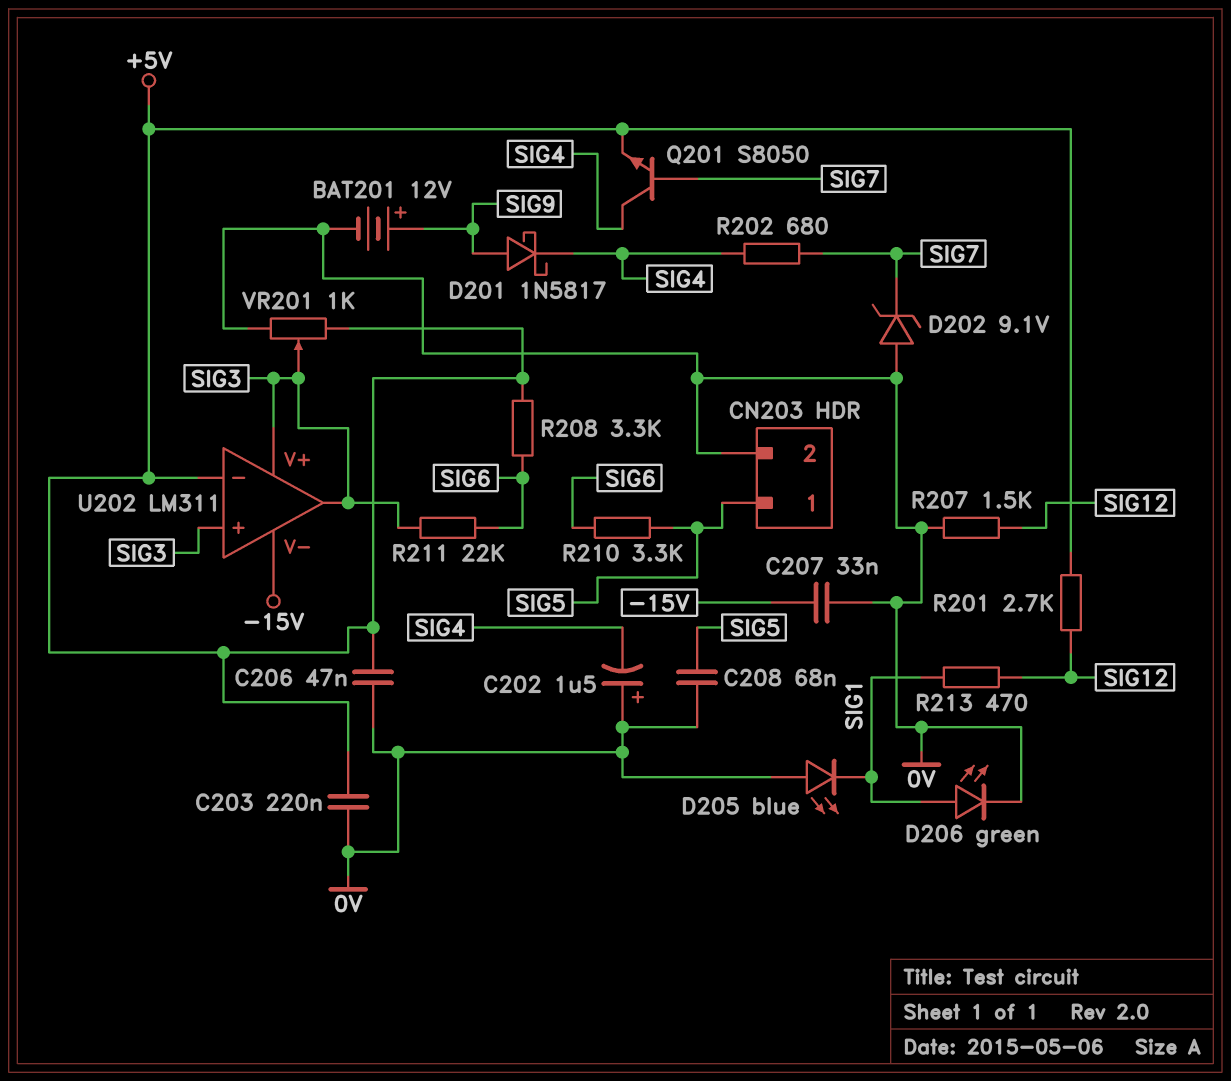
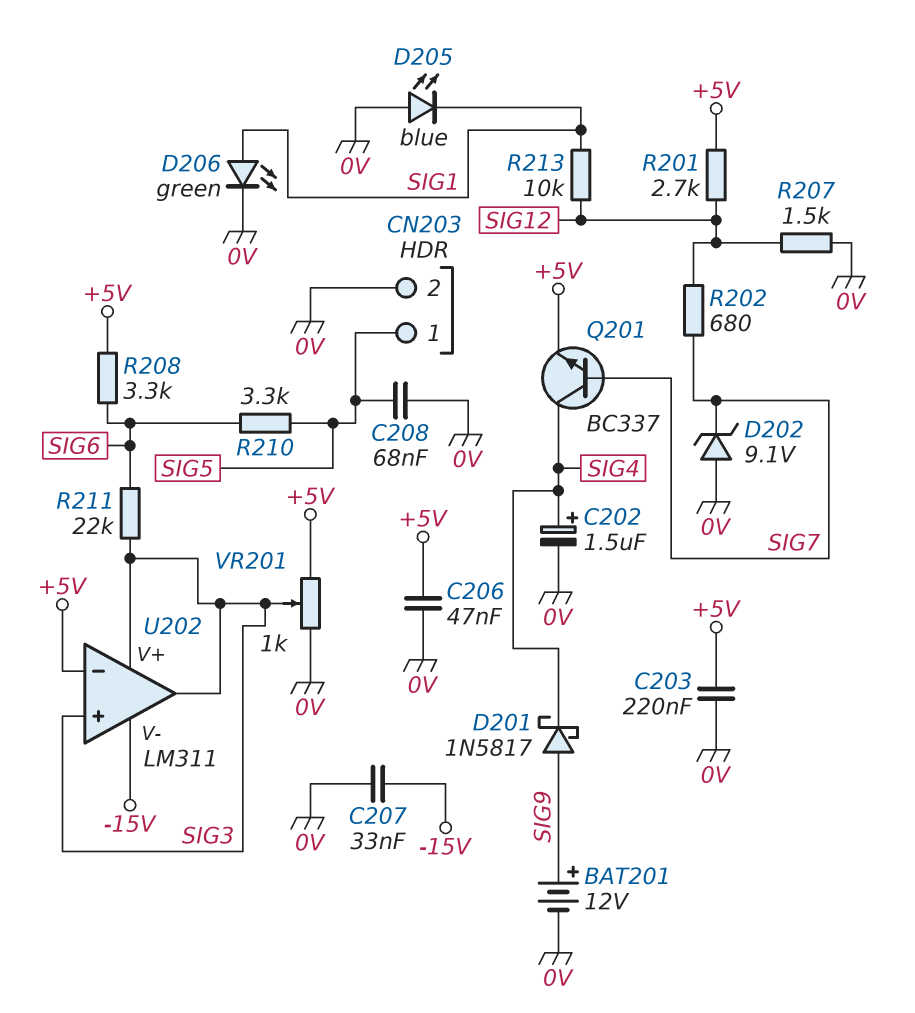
C202: 1.5uF (plus 0V, minus SIG4) -> 1.5uF (plus SIG4, minus 0V)
Q201: NPN S8050 (B SIG7, C SIG4, E +5V) -> NPN BC337 (B SIG7, C SIG4, E +5V)
R202: 680 (SIG4, SIG7) -> 680 (SIG7, SIG12)
R213: 470 (SIG1, SIG12) -> 10k (SIG1, SIG12)

